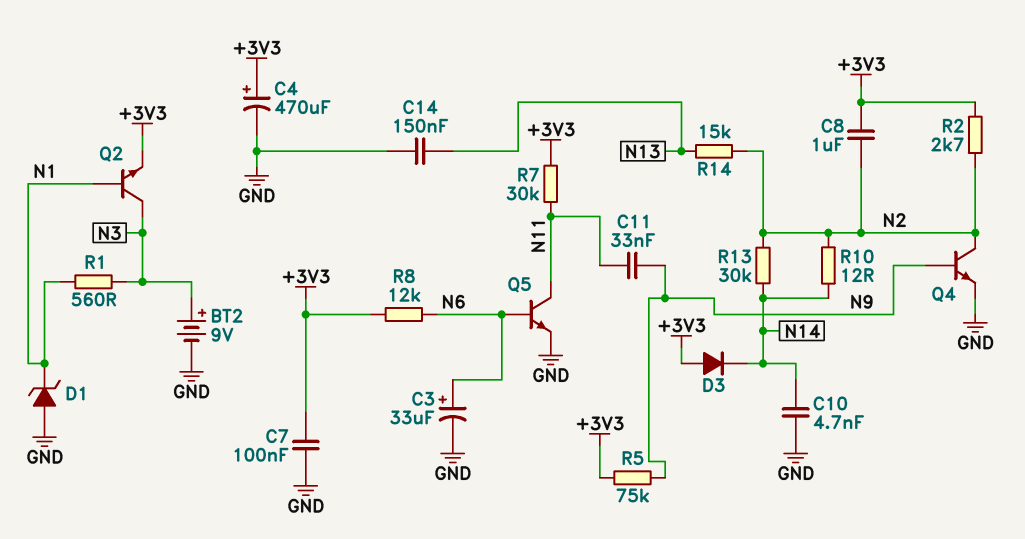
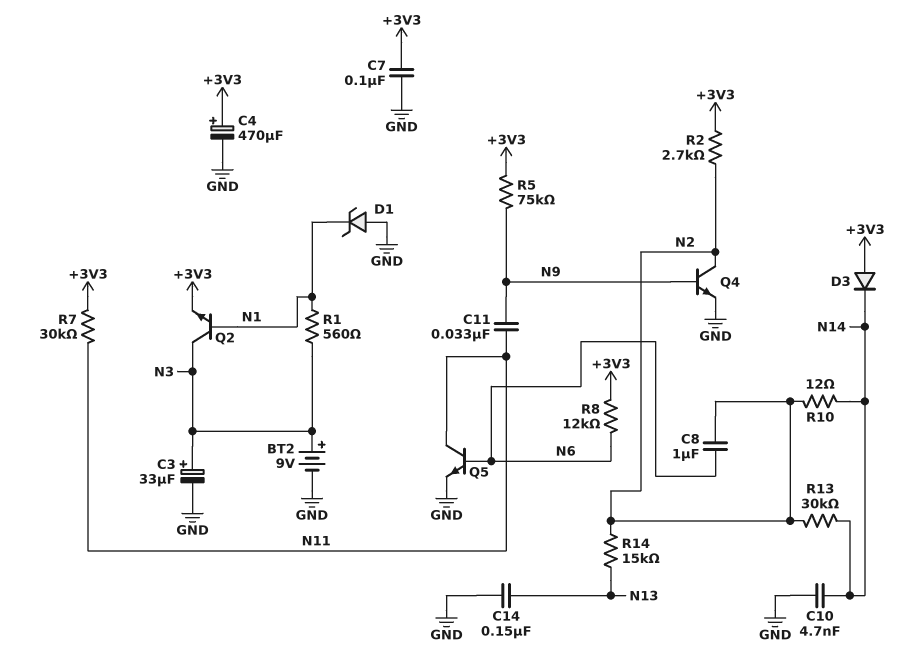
C3: 33uF (plus N6, minus GND) -> 33uF (plus N3, minus GND)
C8: 1uF (+3V3, N2) -> 1uF (N2, N6)

